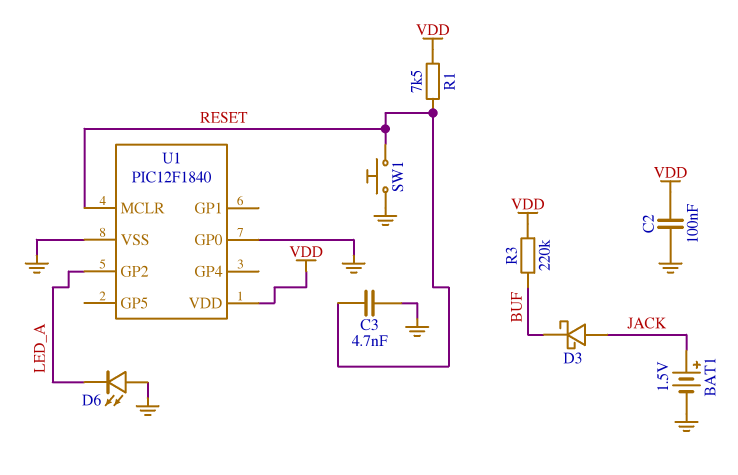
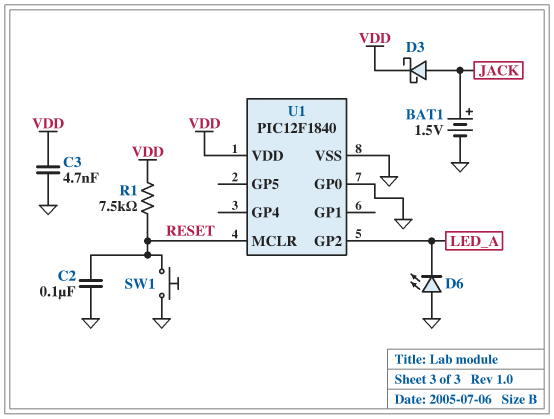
C2: 100nF (GND, VDD) -> 100nF (GND, RESET)
C3: 4.7nF (GND, RESET) -> 4.7nF (GND, VDD)
D3: schottky (A JACK, K BUF) -> schottky (A JACK, K VDD)
R3: 220k (BUF, VDD) -> none

